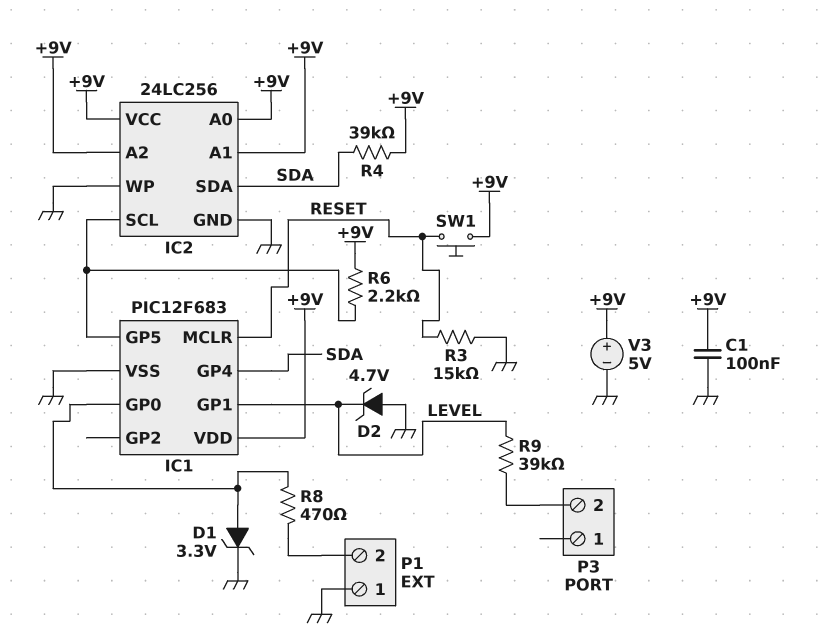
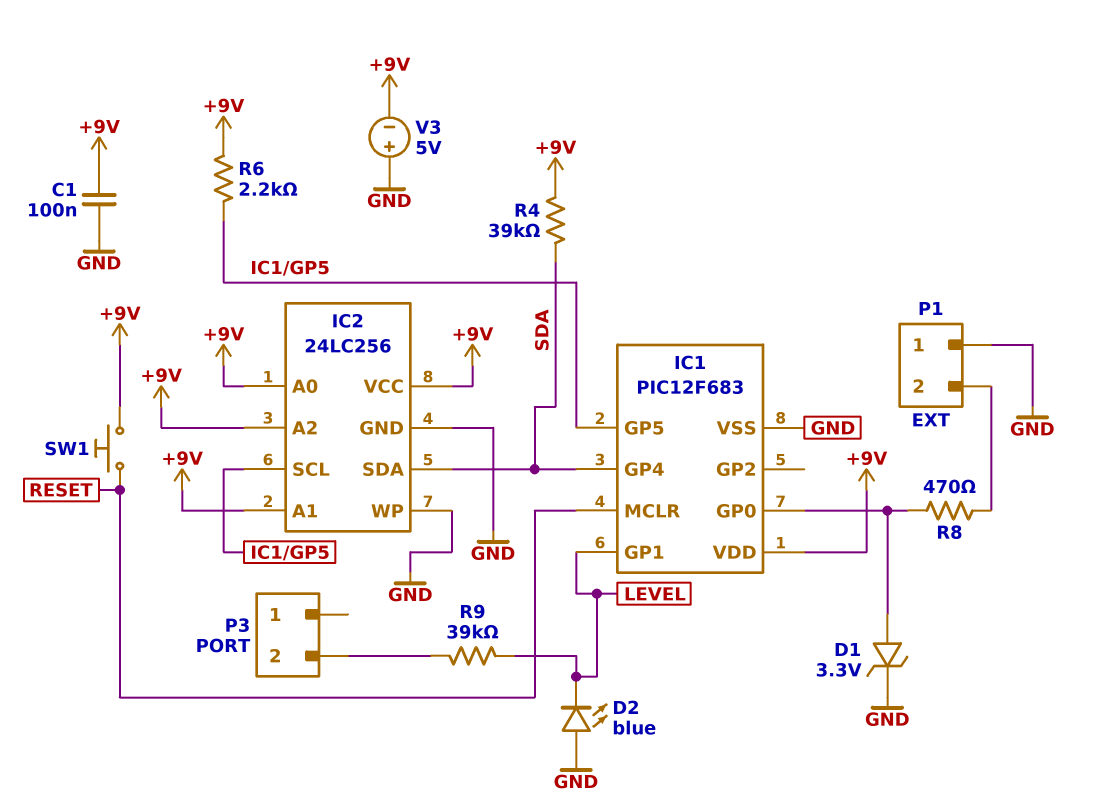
D2: zener 4.7V (A GND, K LEVEL) -> LED blue (A GND, K LEVEL)
R3: 15k (GND, RESET) -> none
V3: 5V (plus +9V, minus GND) -> 5V (plus GND, minus +9V)

